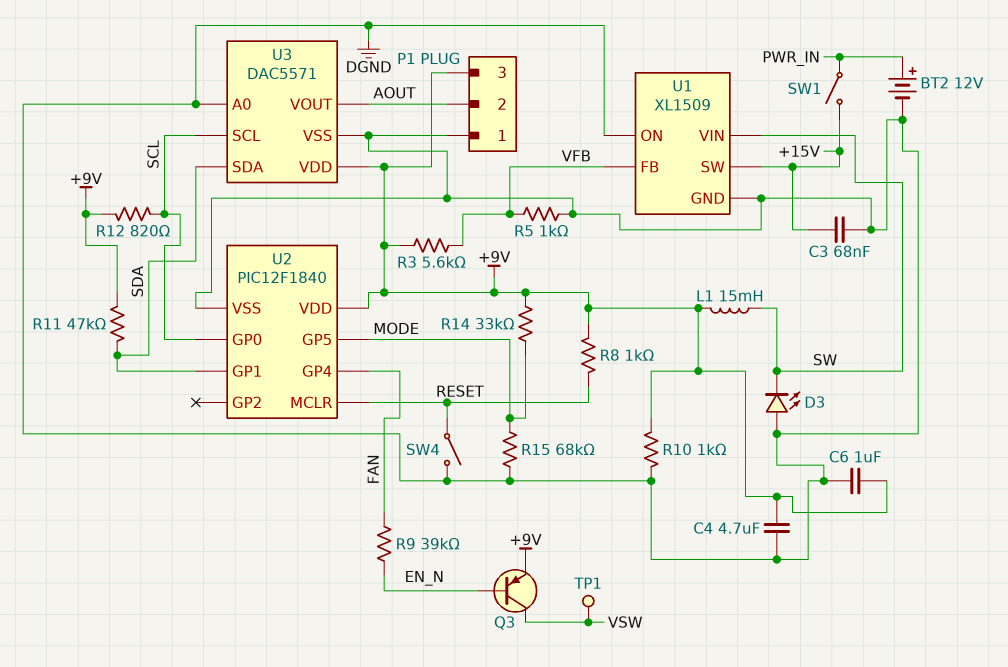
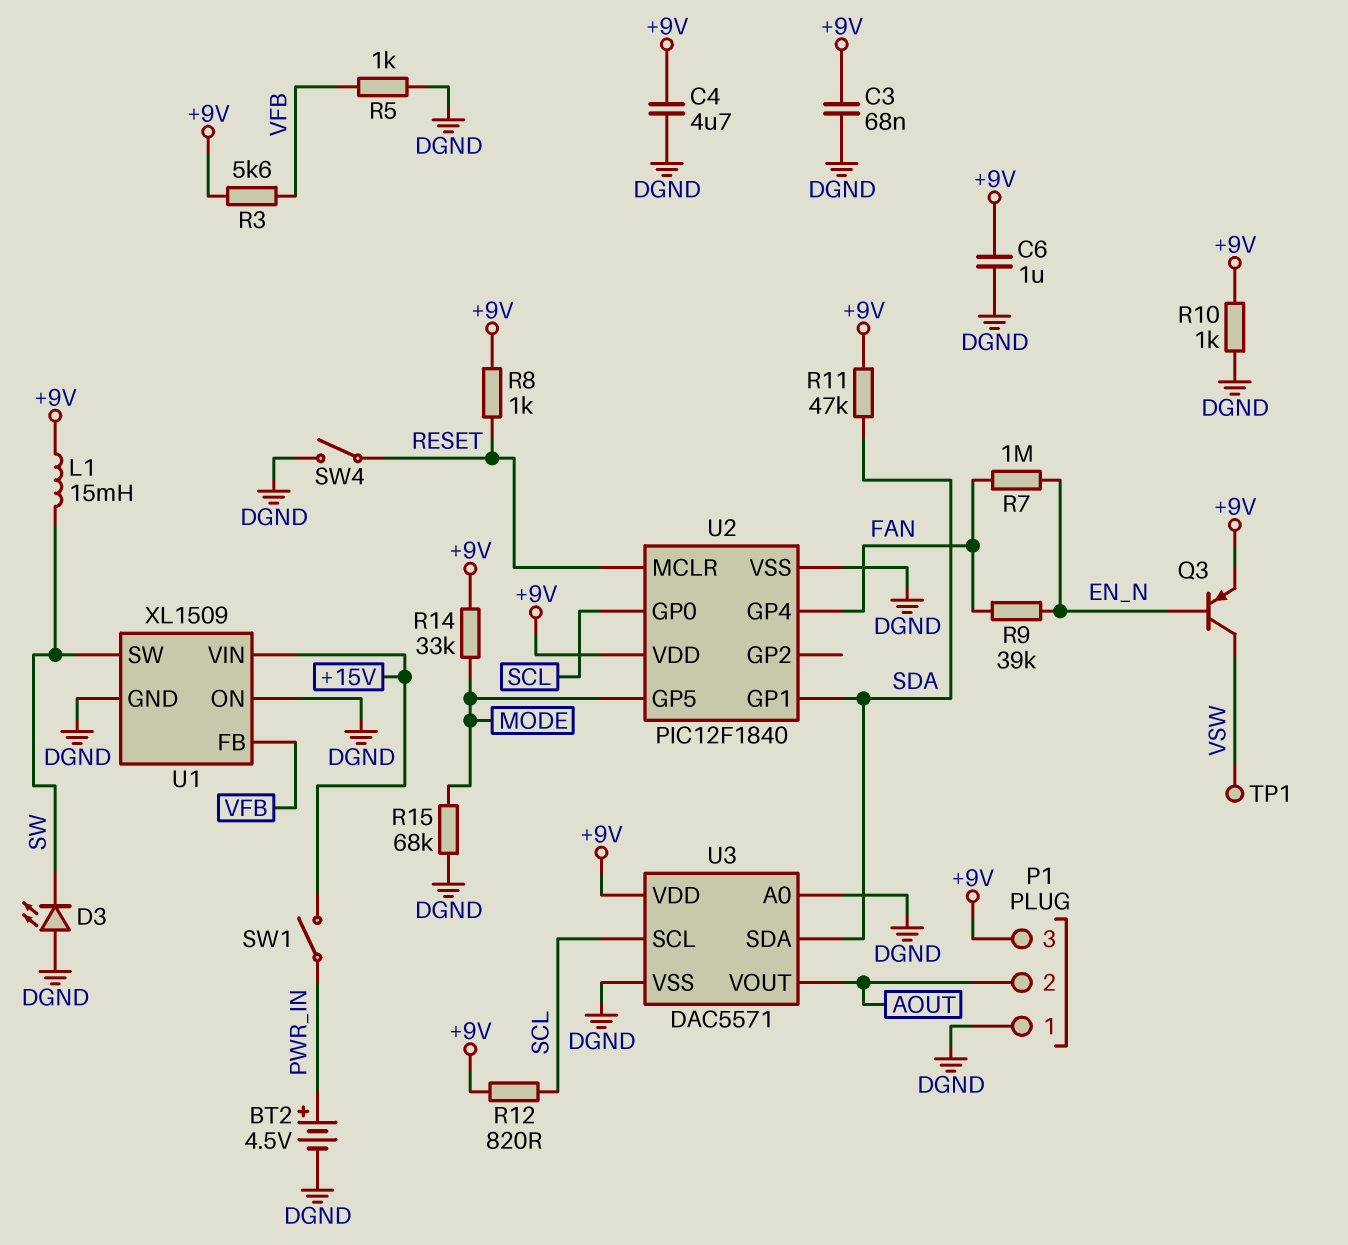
BT2: 12V (plus PWR_IN, minus DGND) -> 4.5V (plus PWR_IN, minus DGND)
C3: 68nF (+15V, DGND) -> 68nF (+9V, DGND)
R7: none -> 1M (EN_N, FAN)
U1 pin SW: +15V -> SW
U1 pin VIN: SW -> +15V

